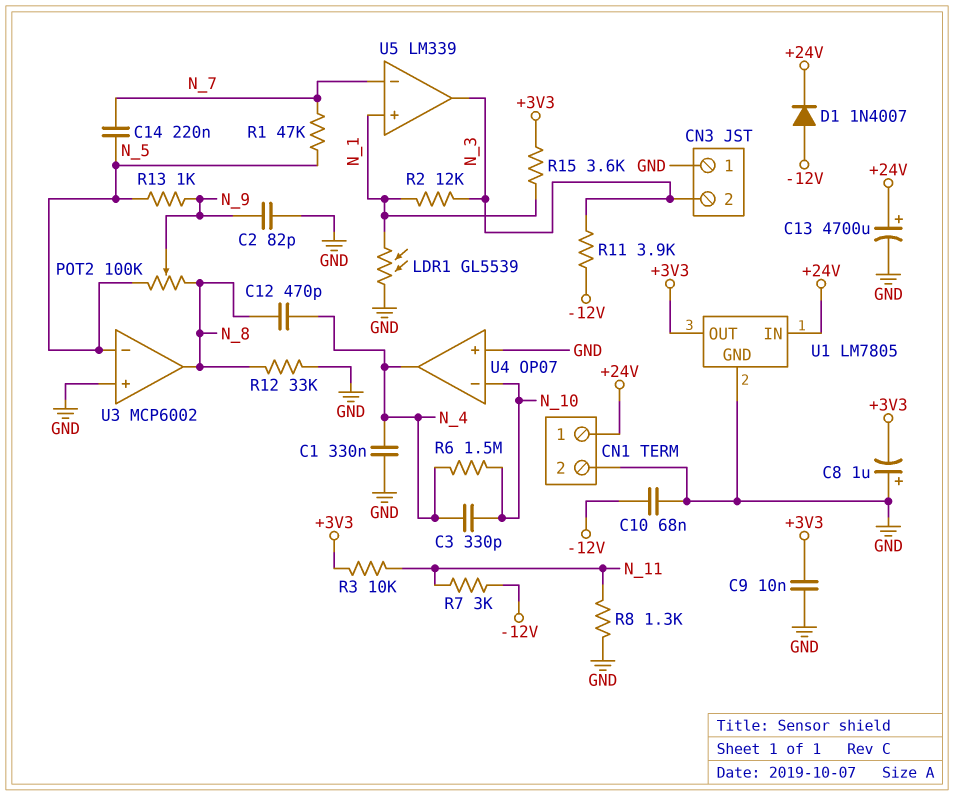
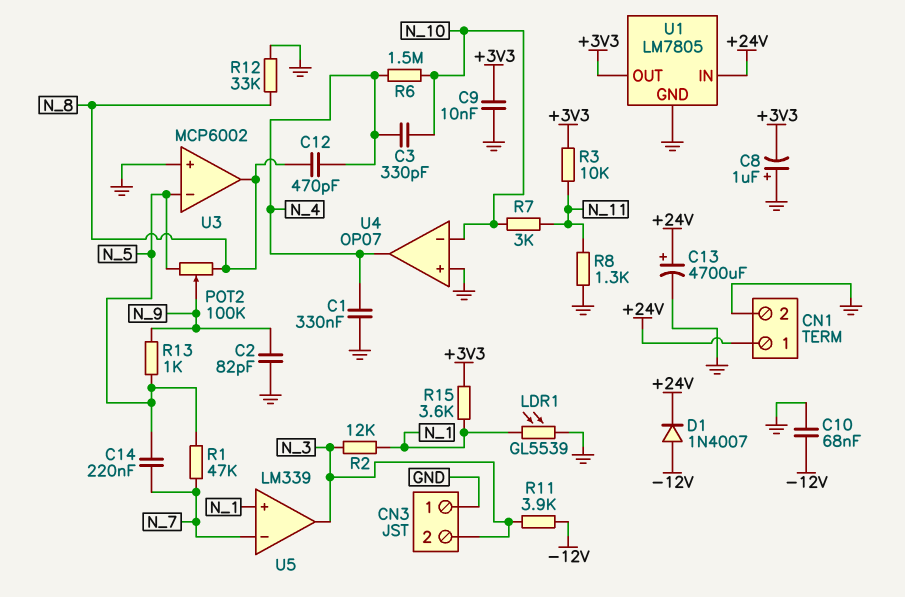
R7: 3k (-12V, N_11) -> 3k (N_10, N_11)

